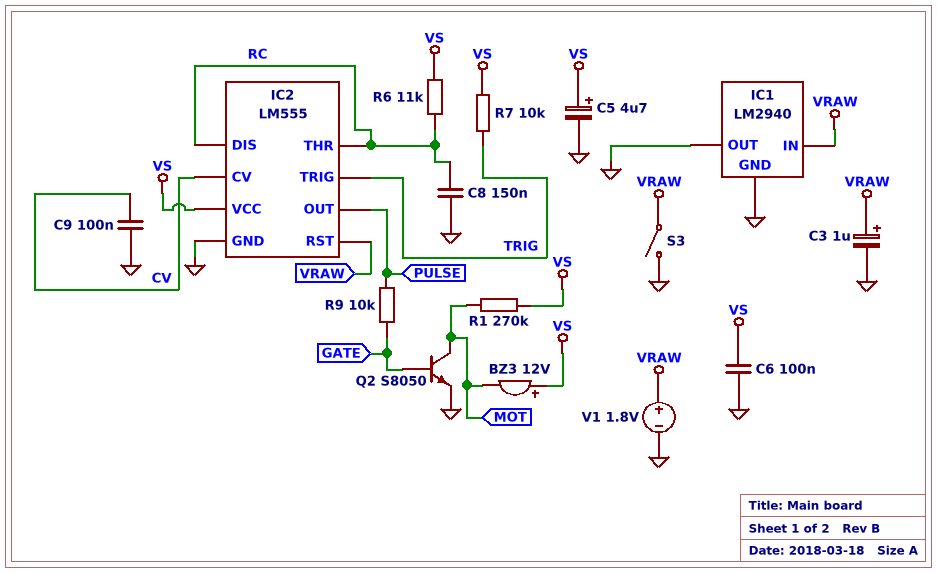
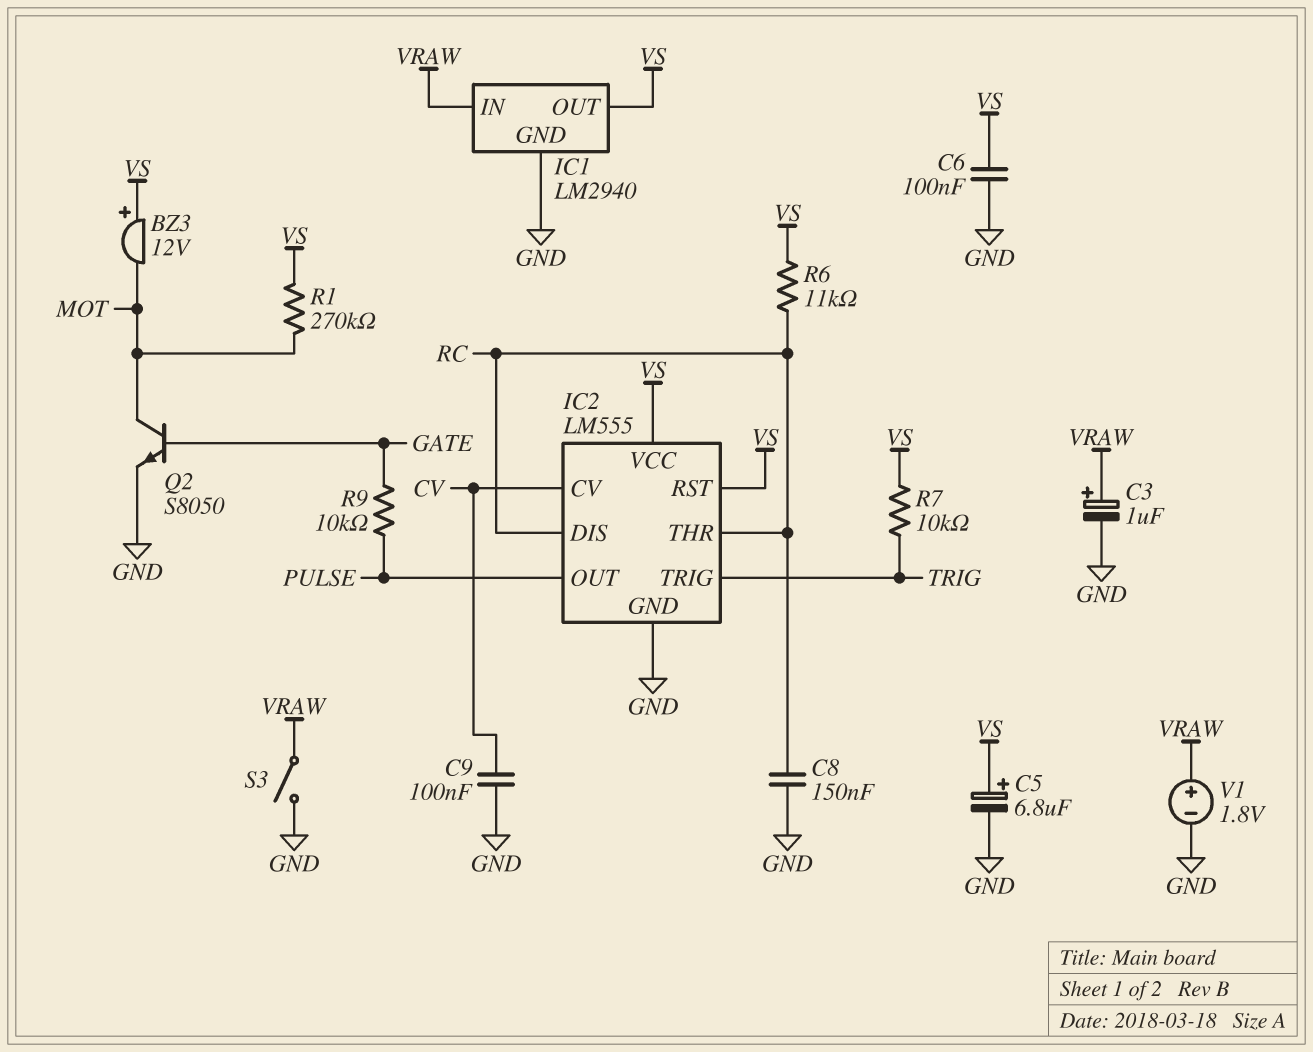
C5: 4.7uF (plus VS, minus GND) -> 6.8uF (plus VS, minus GND)
IC1 pin OUT: GND -> VS
IC2 pin RST: VRAW -> VS

